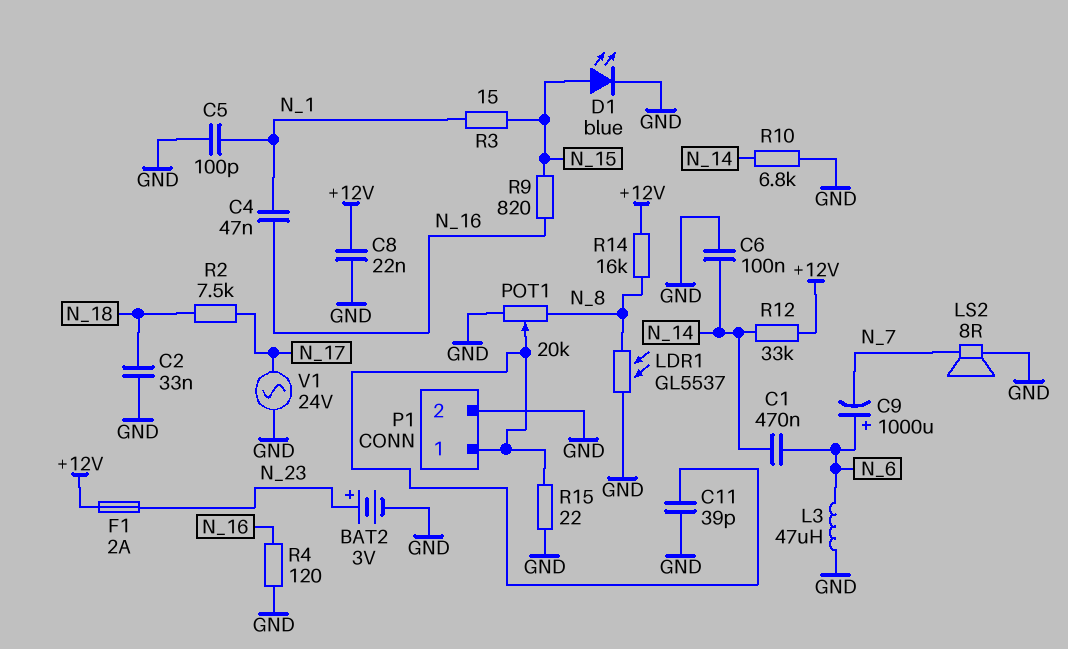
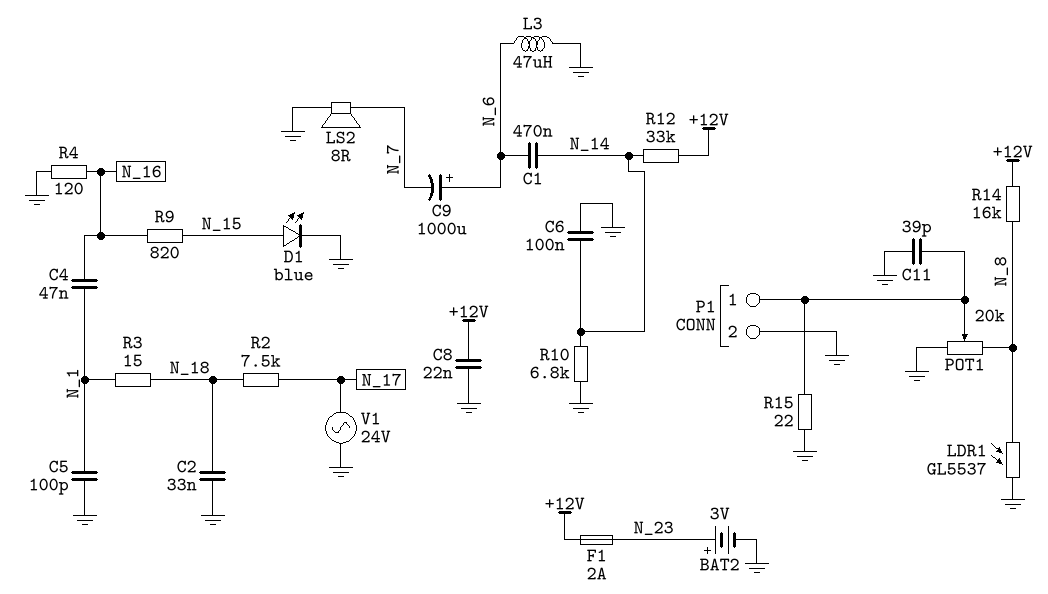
R3: 15 (N_1, N_15) -> 15 (N_1, N_18)

